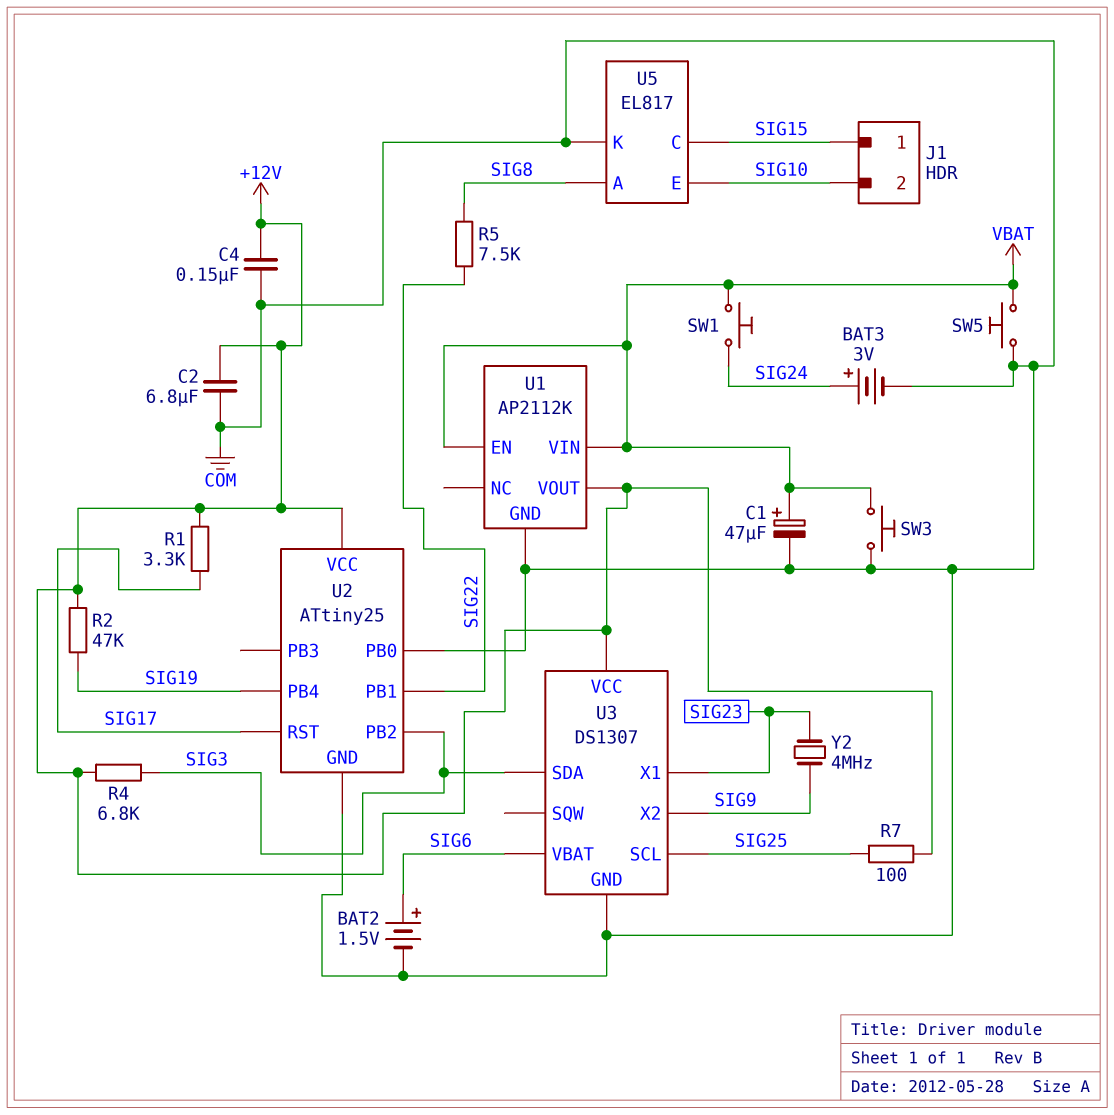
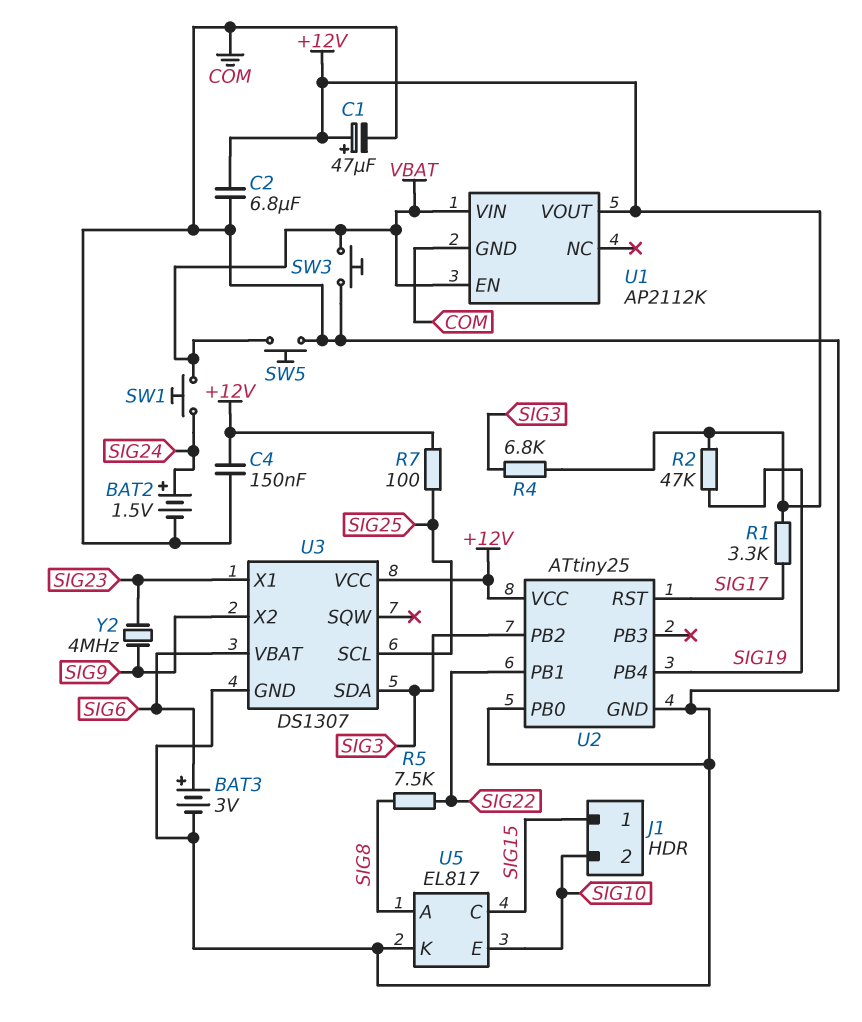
BAT2: 1.5V (plus SIG6, minus COM) -> 1.5V (plus SIG24, minus COM)
BAT3: 3V (plus SIG24, minus COM) -> 3V (plus SIG6, minus COM)
C1: 47uF (plus VBAT, minus COM) -> 47uF (plus +12V, minus COM)

